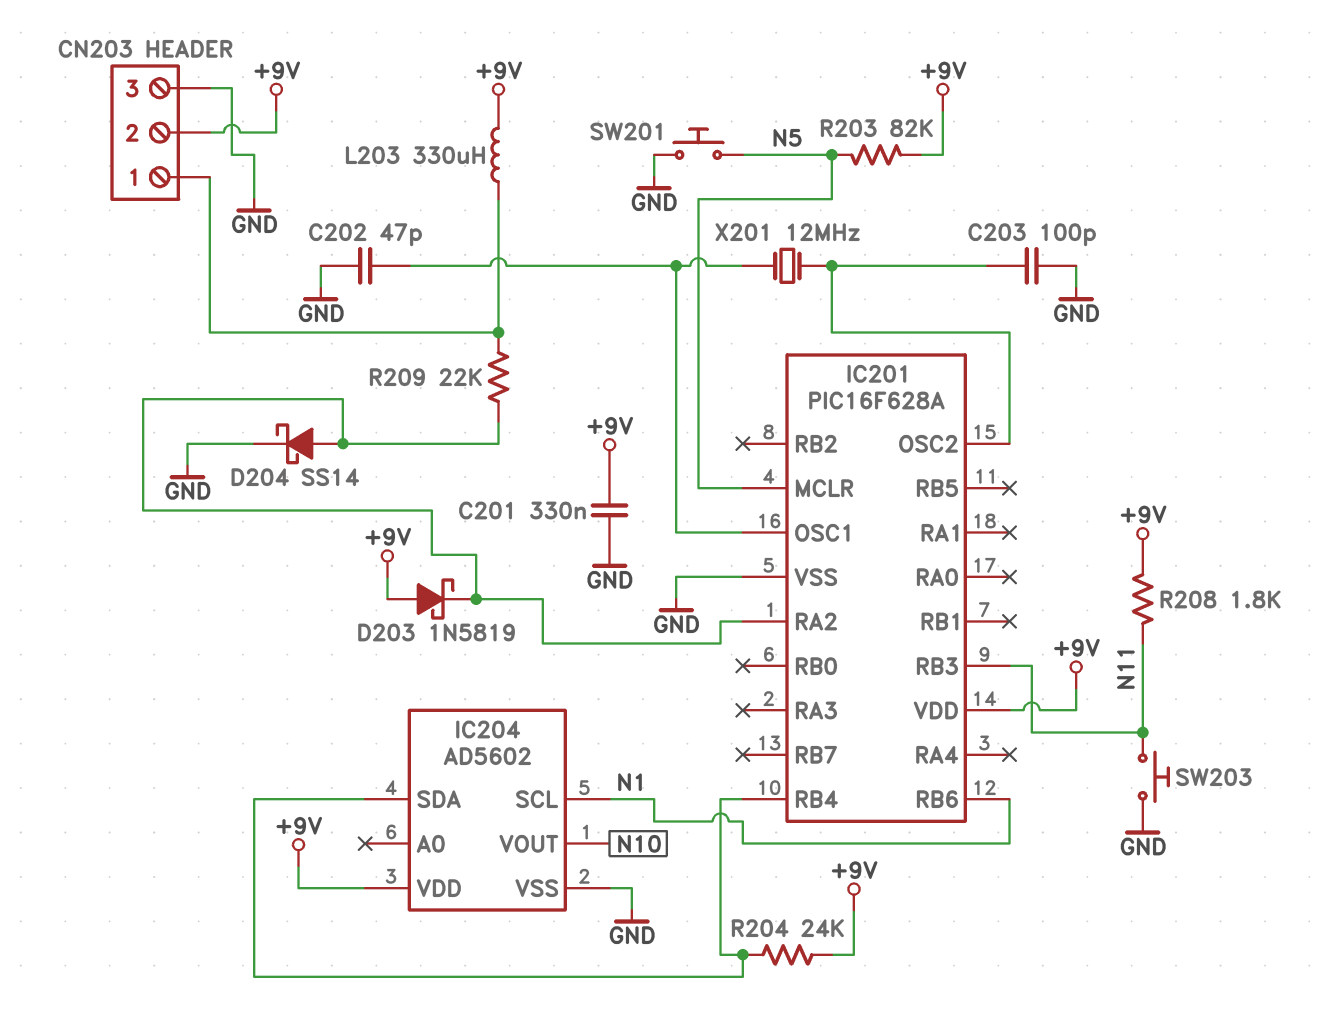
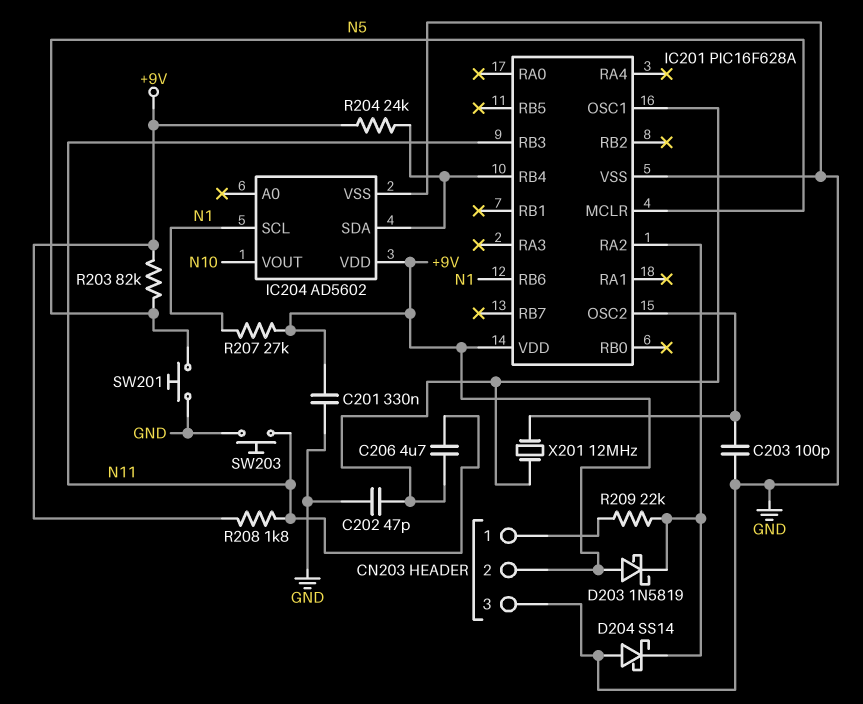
C206: none -> 4.7uF (IC201/OSC1, N11)
D204: schottky SS14 (A IC201/RA2, K GND) -> schottky SS14 (A GND, K IC201/RA2)
L203: 330uH (+9V, CN203/1) -> none
R207: none -> 27k (+9V, N1)

